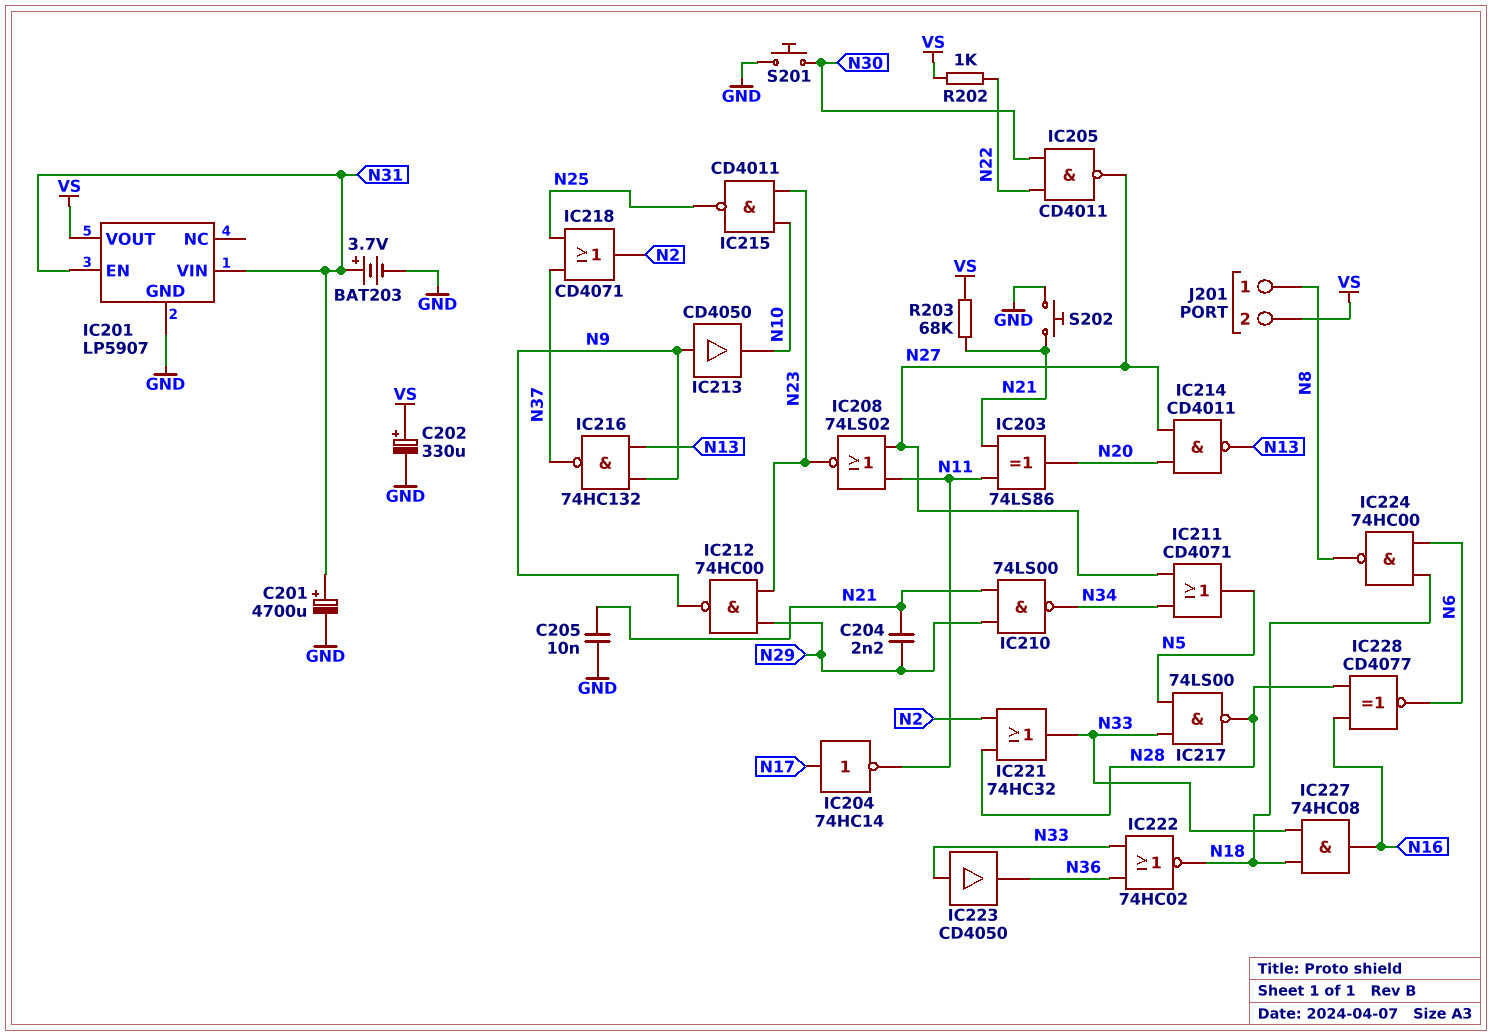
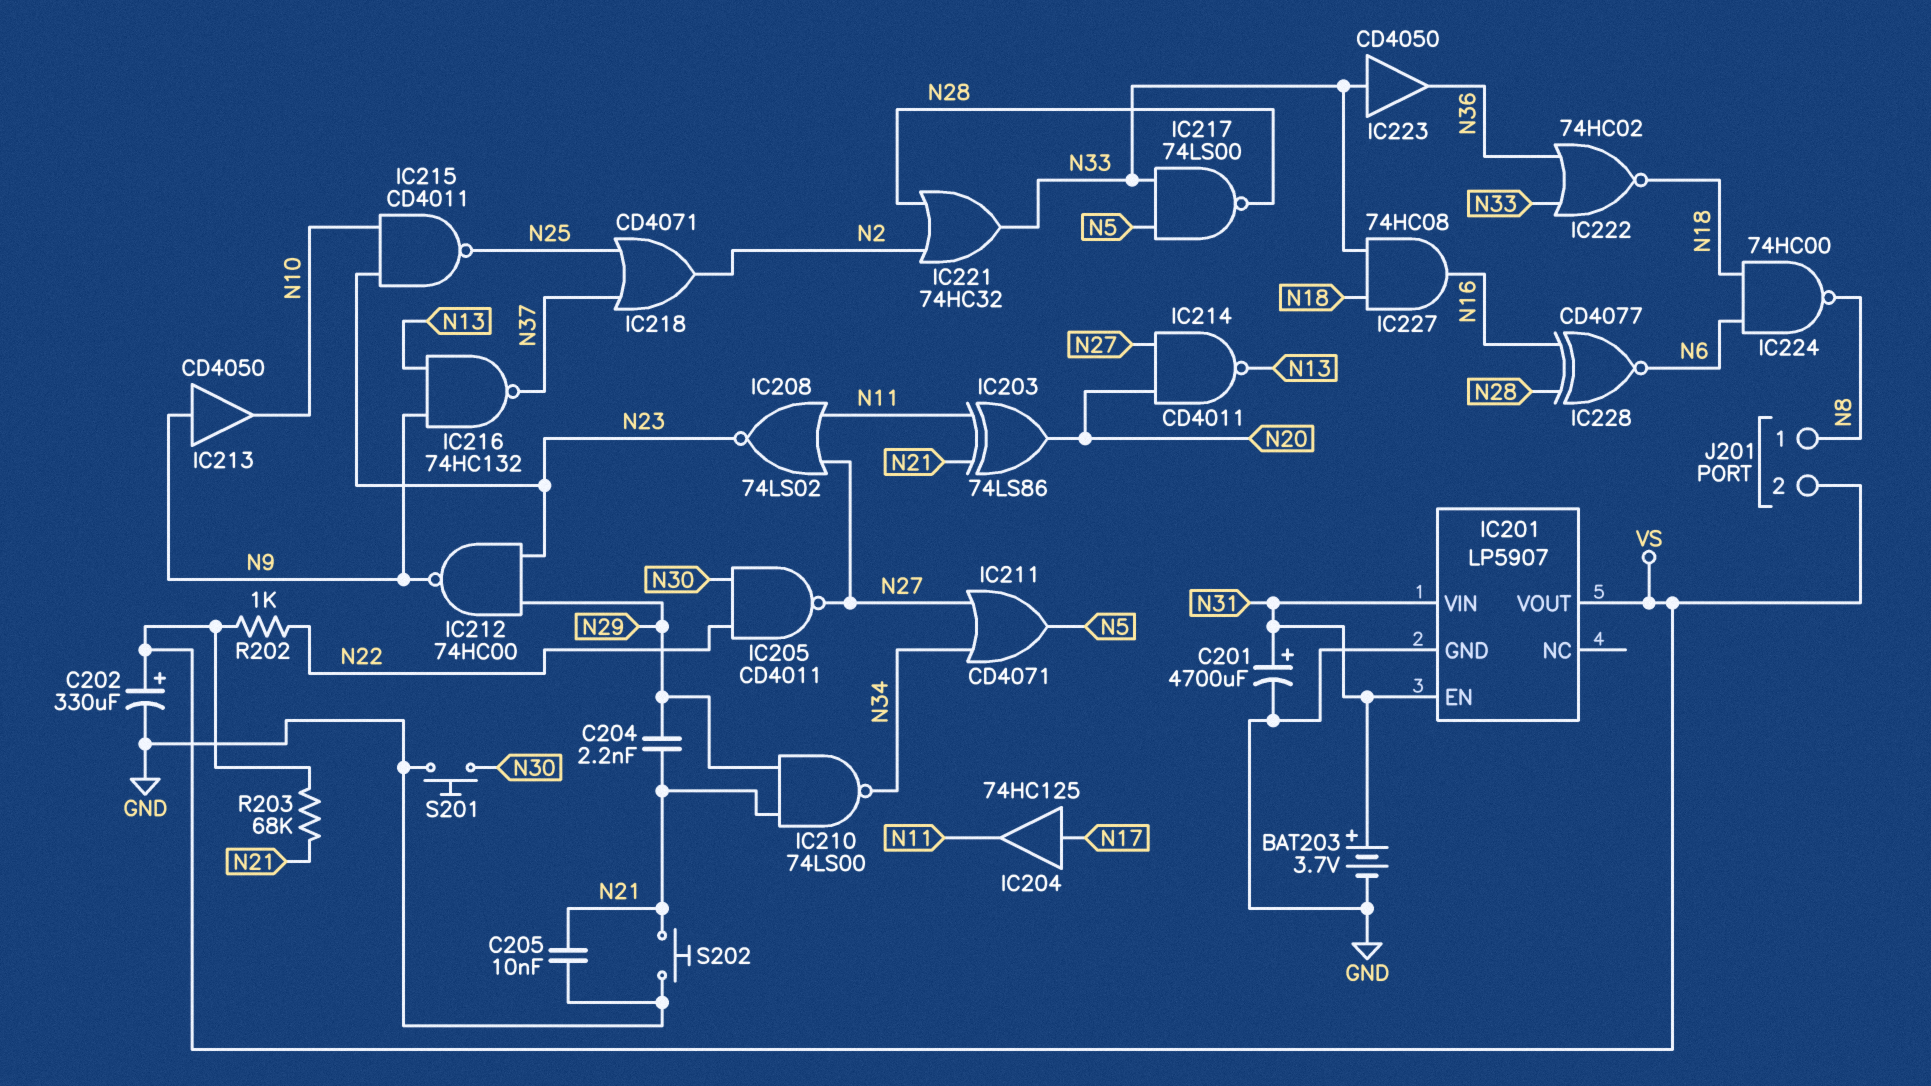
IC204: NOT 74HC14 (in N17, out N11) -> buffer 74HC125 (in N17, out N11)

